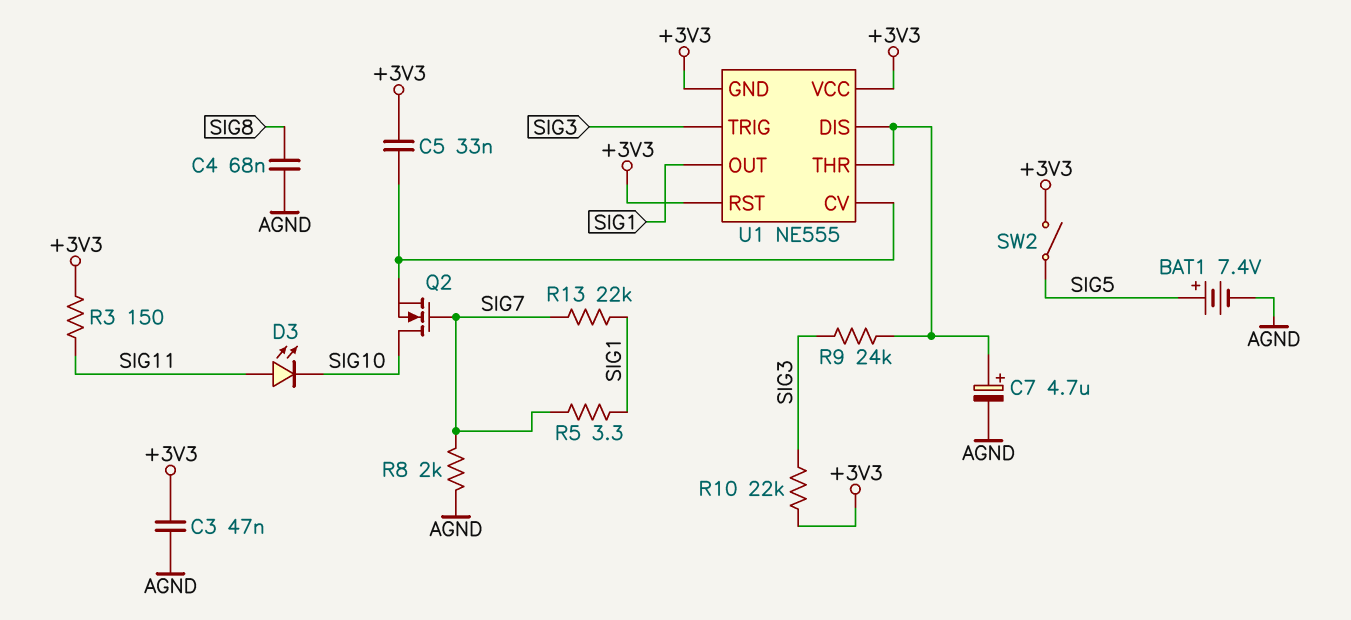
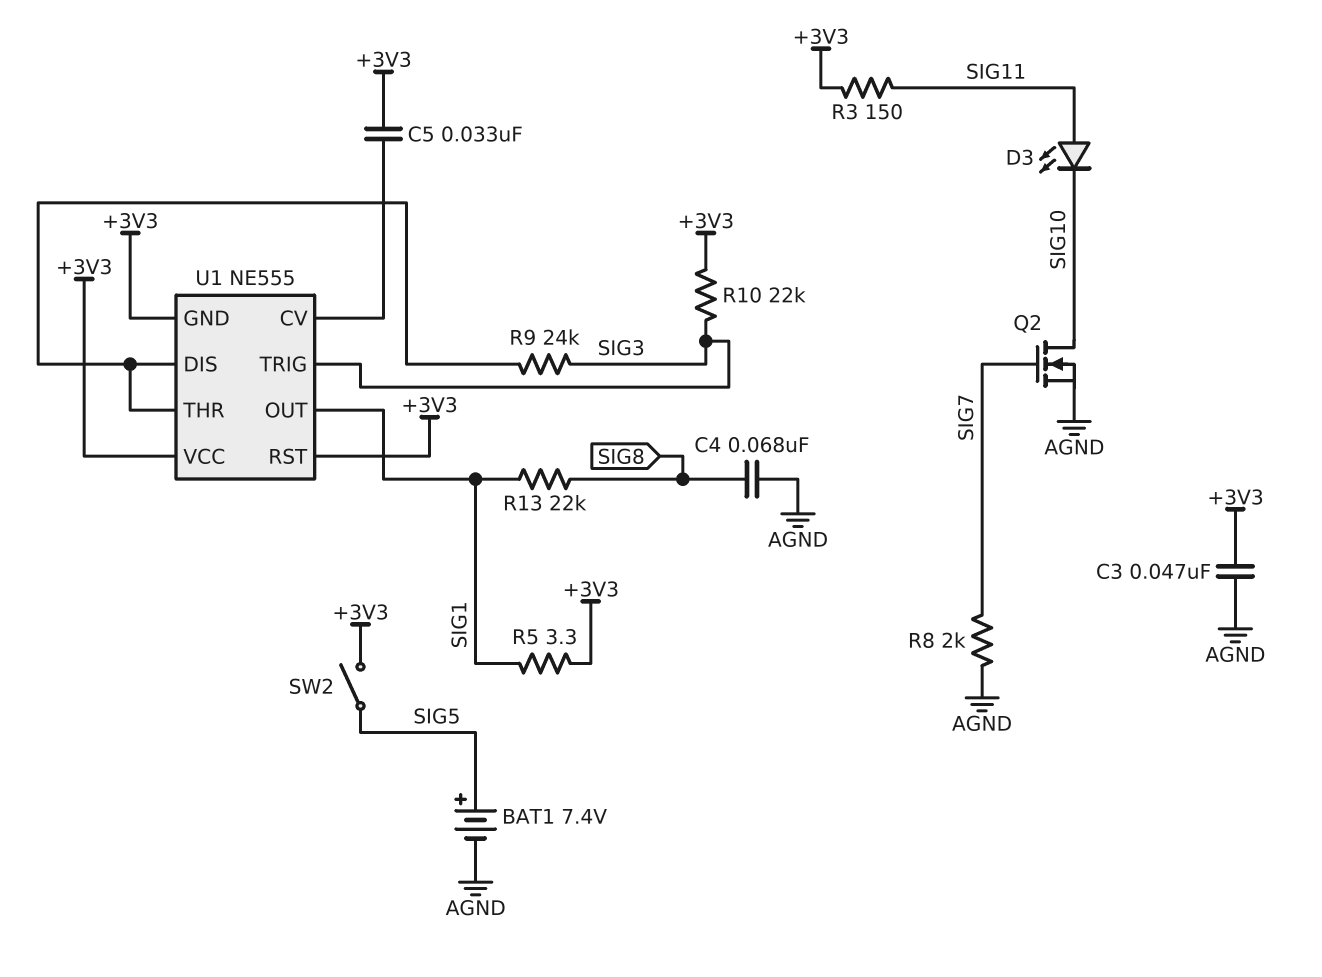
C7: 4.7uF (plus U1/DIS, minus AGND) -> none
Q2: NMOS (G SIG7, D SIG10, S U1/CV) -> NMOS (G SIG7, D SIG10, S AGND)
R5: 3.3 (SIG1, SIG7) -> 3.3 (+3V3, SIG1)
R13: 22k (SIG1, SIG7) -> 22k (SIG1, SIG8)

